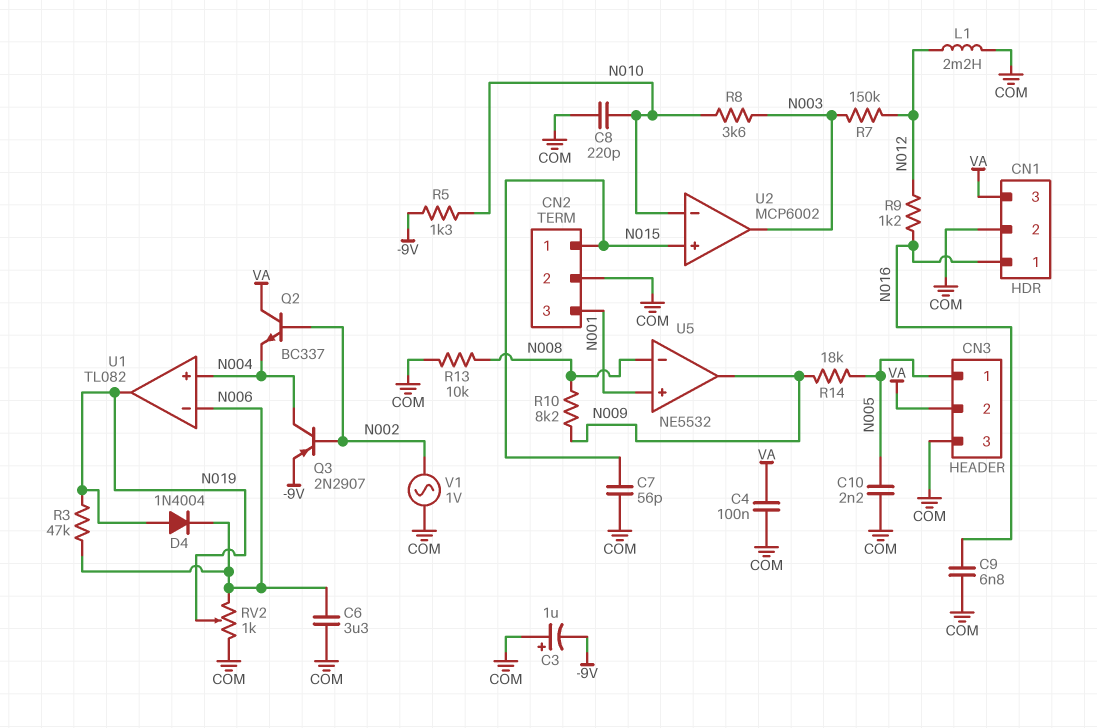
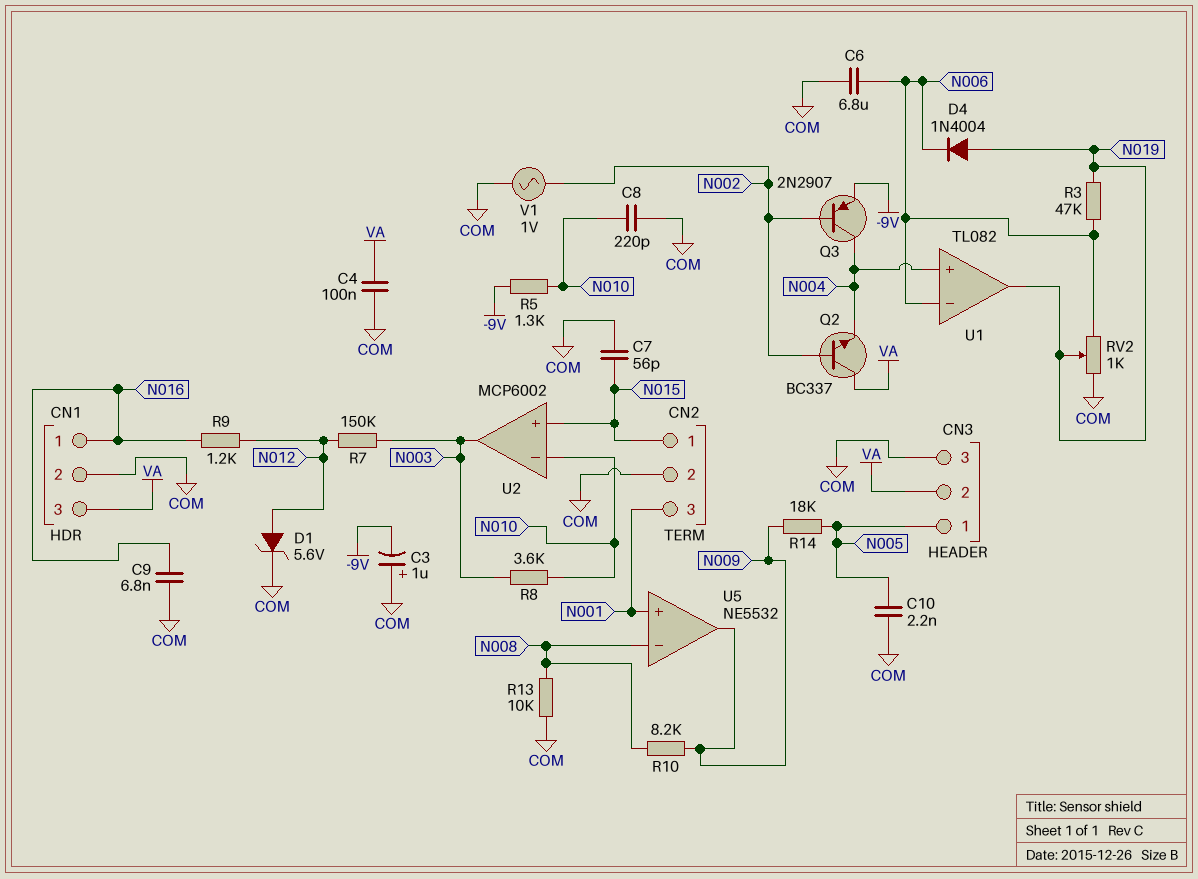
C6: 3.3uF (COM, N006) -> 6.8uF (COM, N006)
D1: none -> zener 5.6V (A N012, K COM)
L1: 2.2mH (COM, N012) -> none

